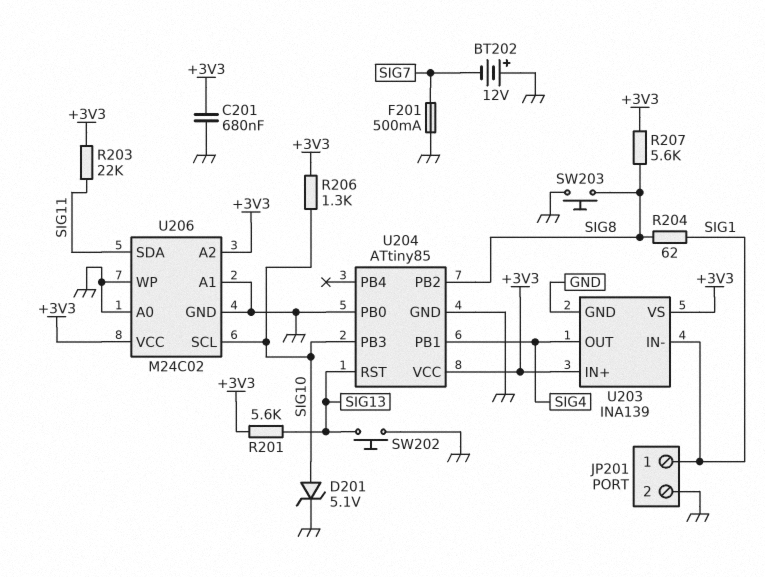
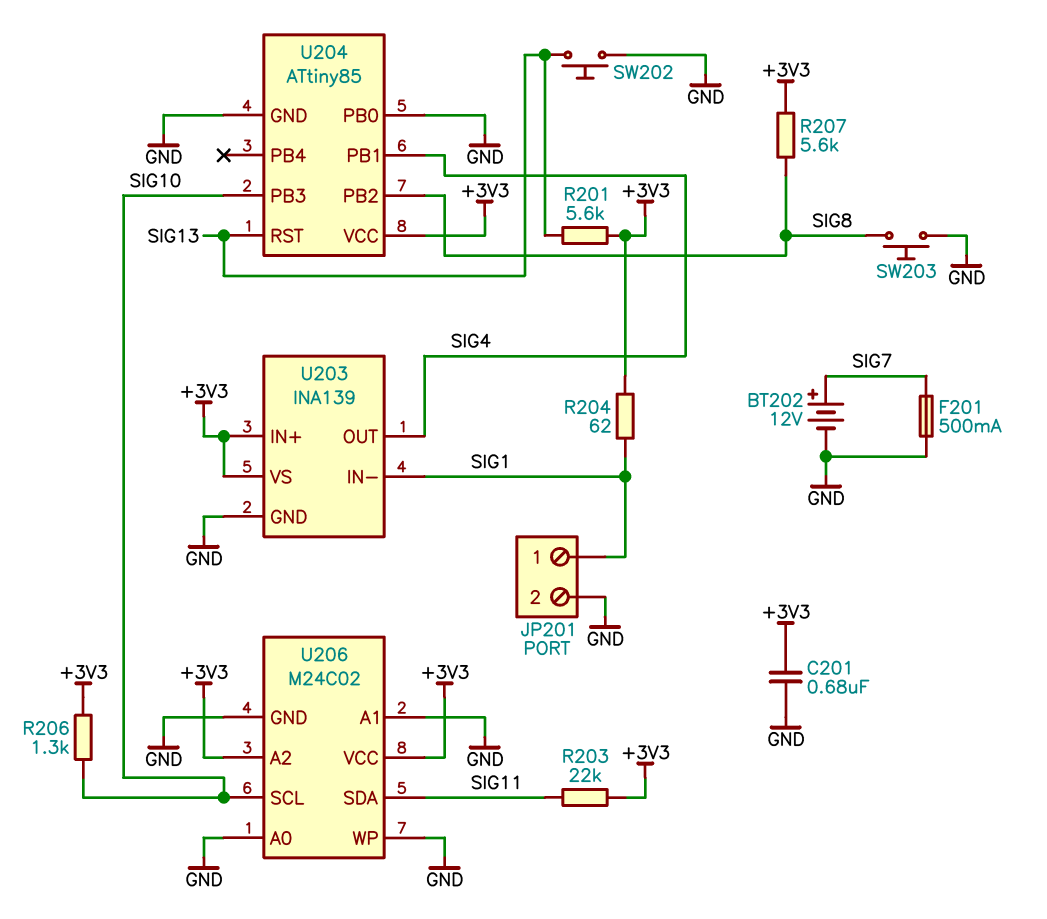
BT202: 12V (plus GND, minus SIG7) -> 12V (plus SIG7, minus GND)
D201: zener 5.1V (A SIG10, K GND) -> none
R204: 62 (SIG1, SIG8) -> 62 (+3V3, SIG1)

